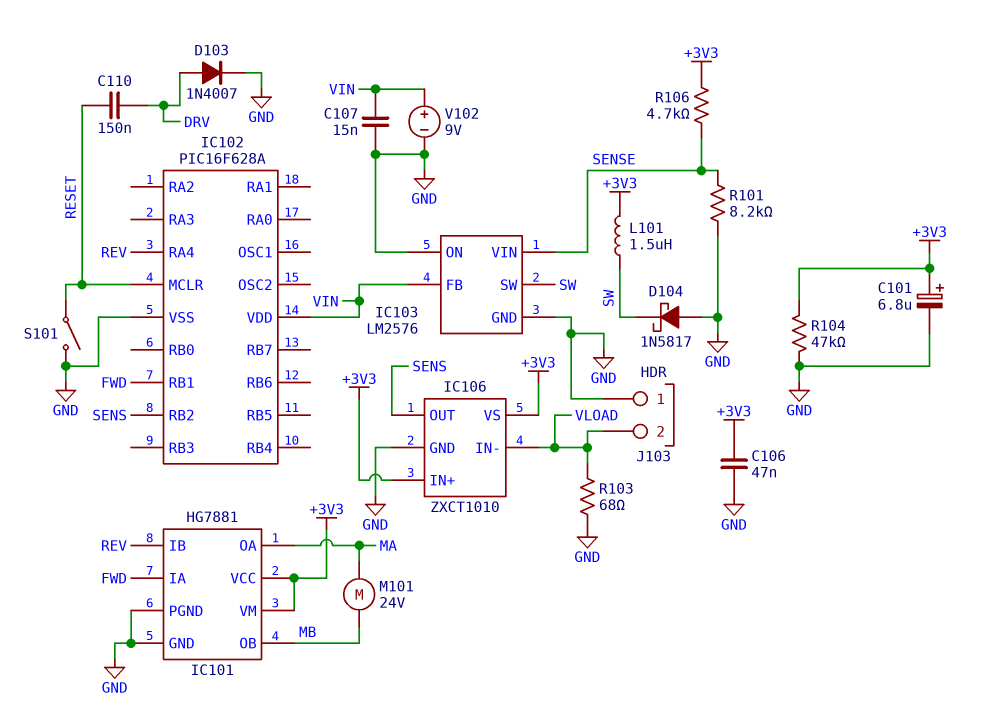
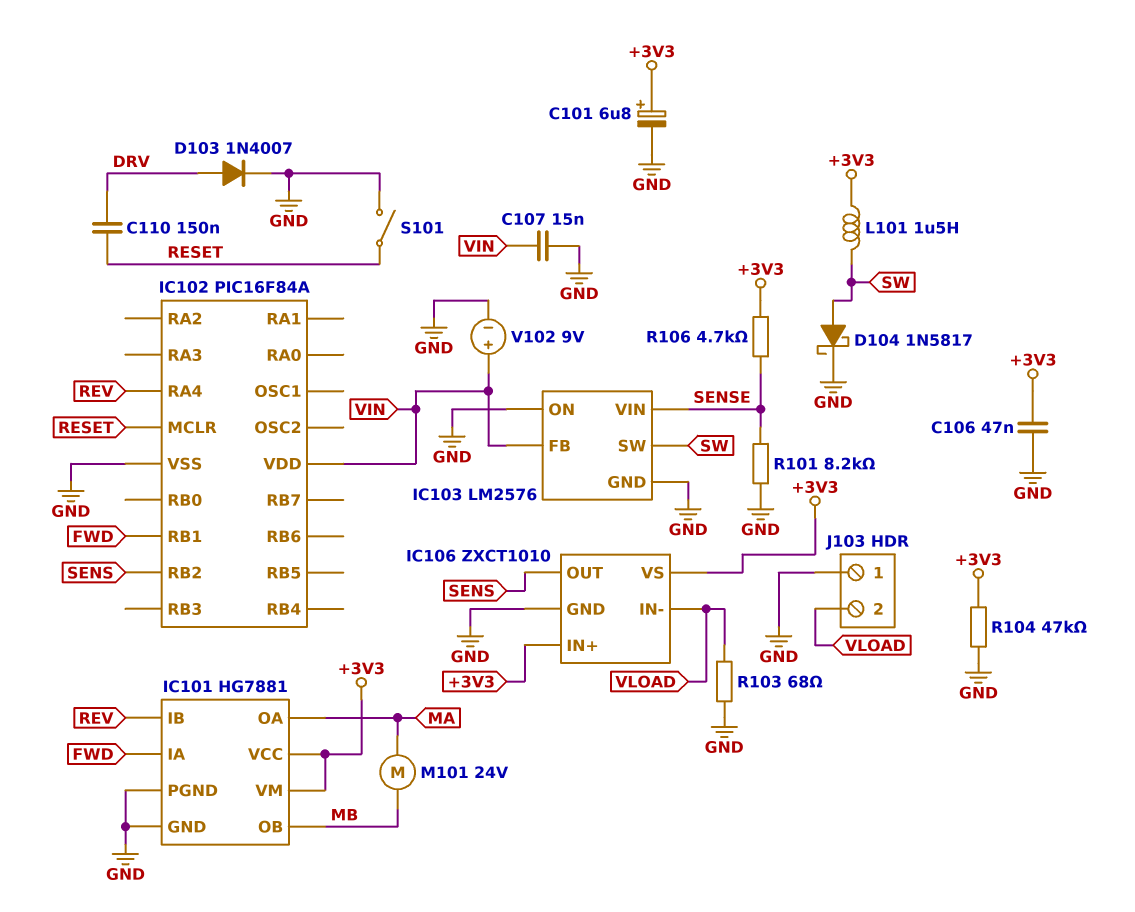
D104: schottky 1N5817 (A GND, K SW) -> schottky 1N5817 (A SW, K GND)
IC102: PIC16F628A -> PIC16F84A

